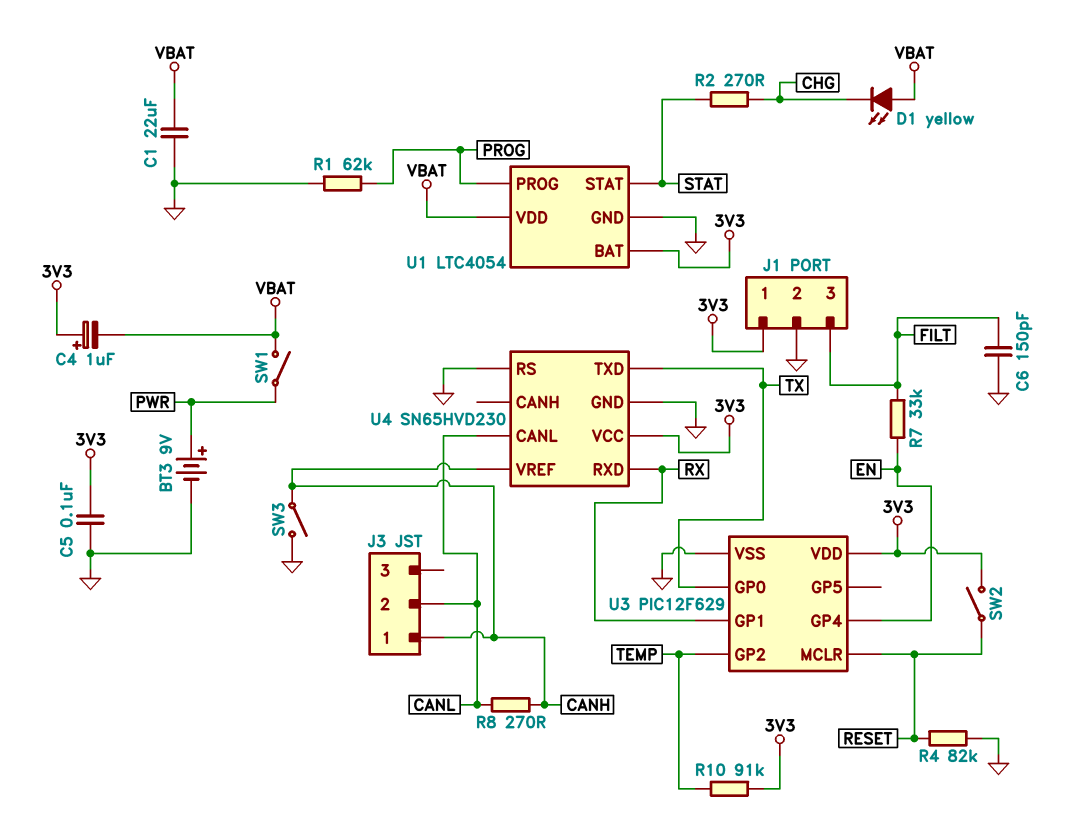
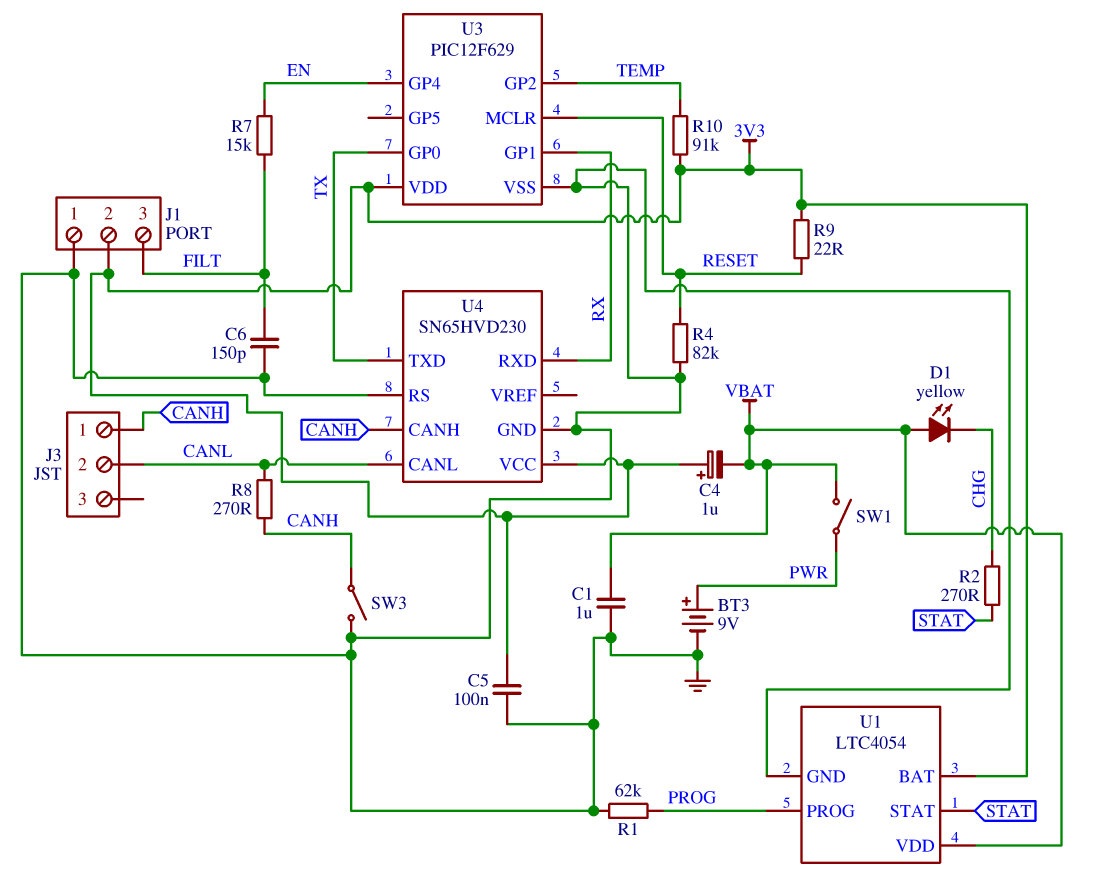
C1: 22uF (GND, VBAT) -> 1uF (GND, VBAT)
J1 pin 1: 3V3 -> GND
J1 pin 2: GND -> 3V3
R7: 33k (EN, FILT) -> 15k (EN, FILT)
R9: none -> 22 (3V3, RESET)
SW2: switch (3V3, RESET) -> none
U4 pin CANH: none -> CANH
U4 pin VREF: CANH -> none

